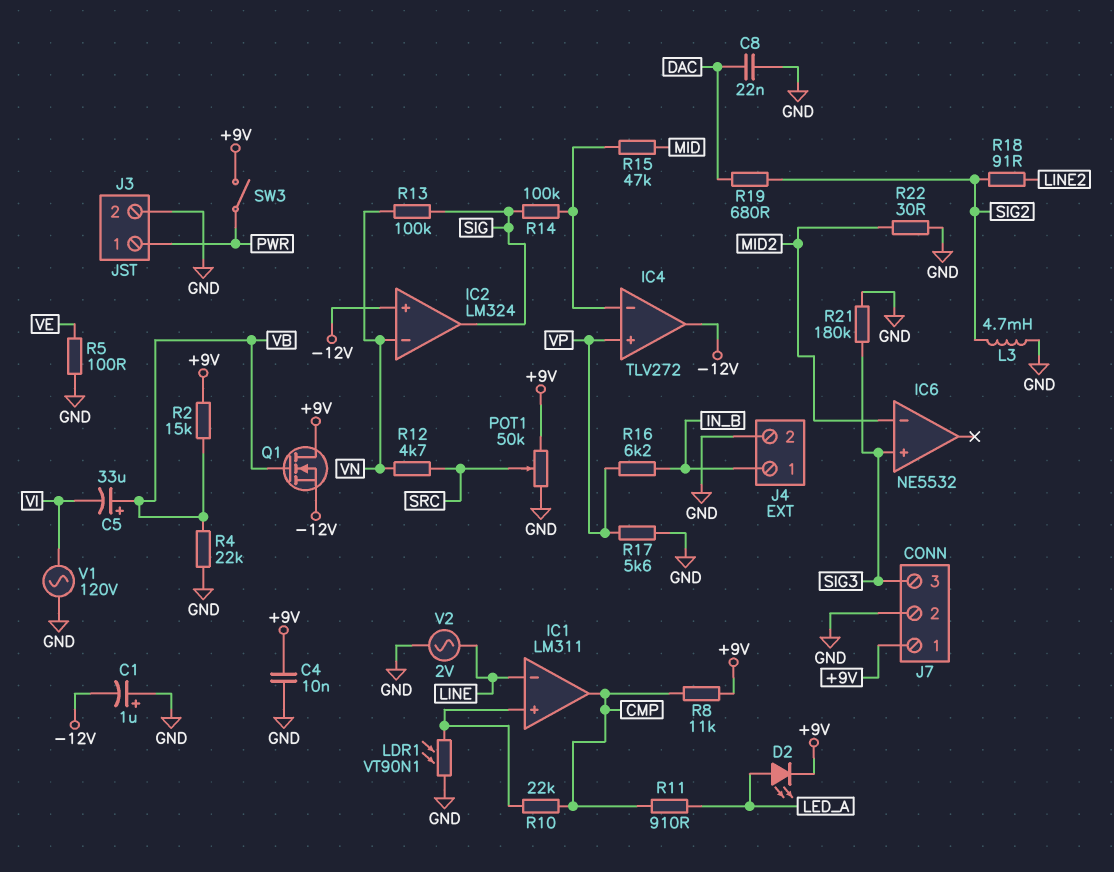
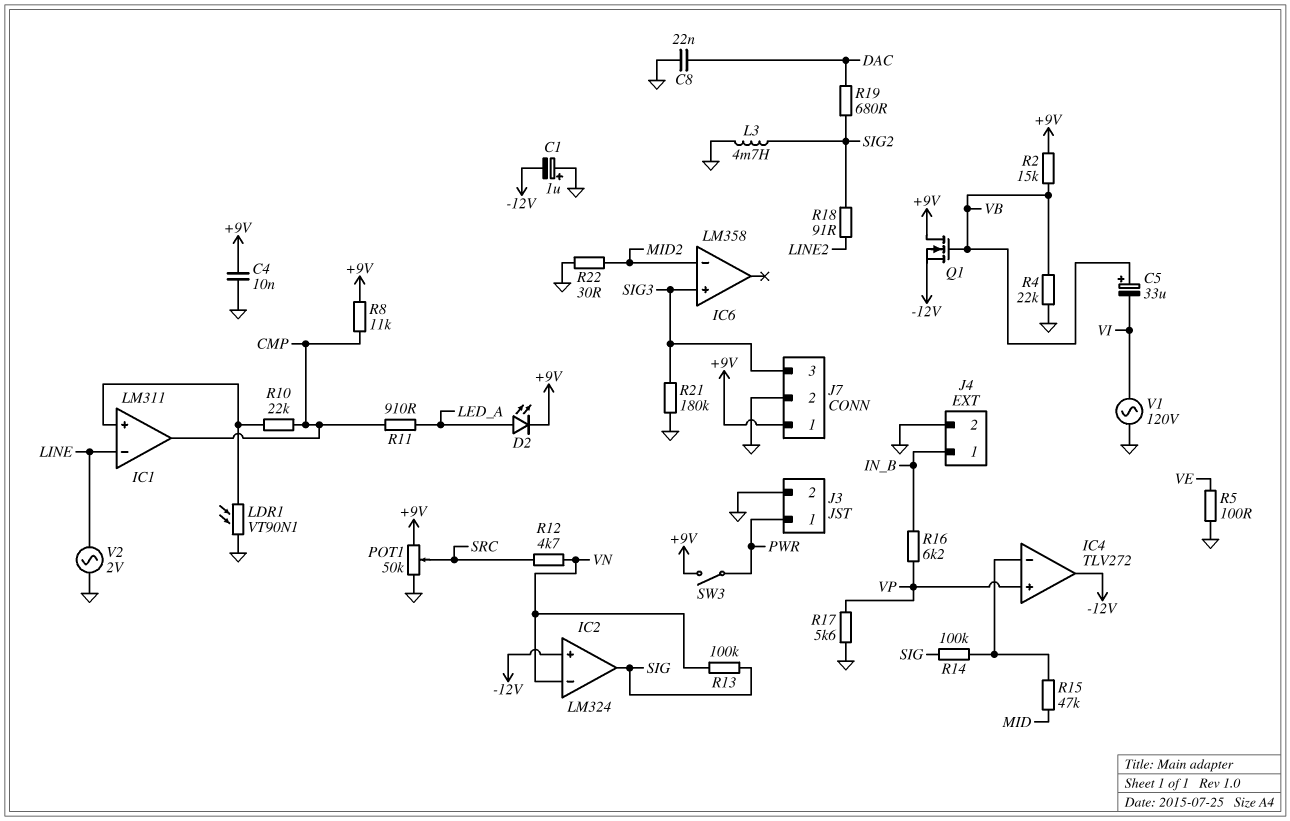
IC6: NE5532 -> LM358

